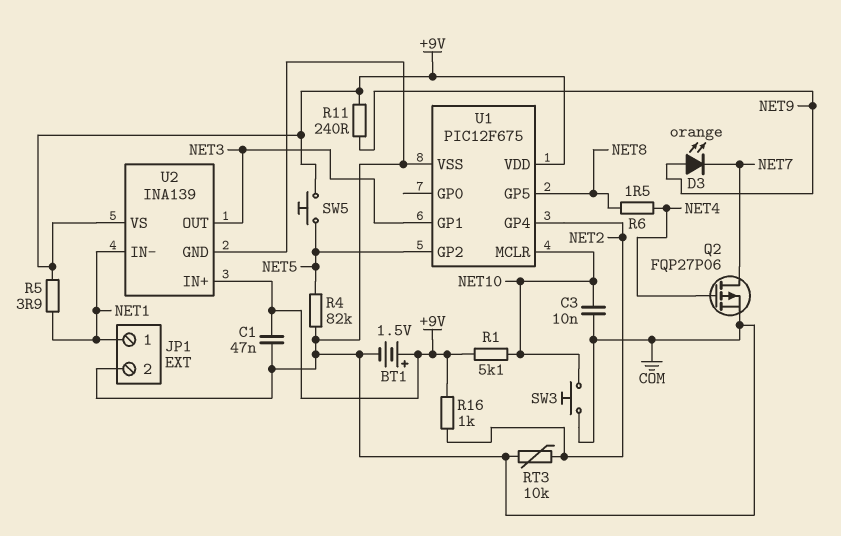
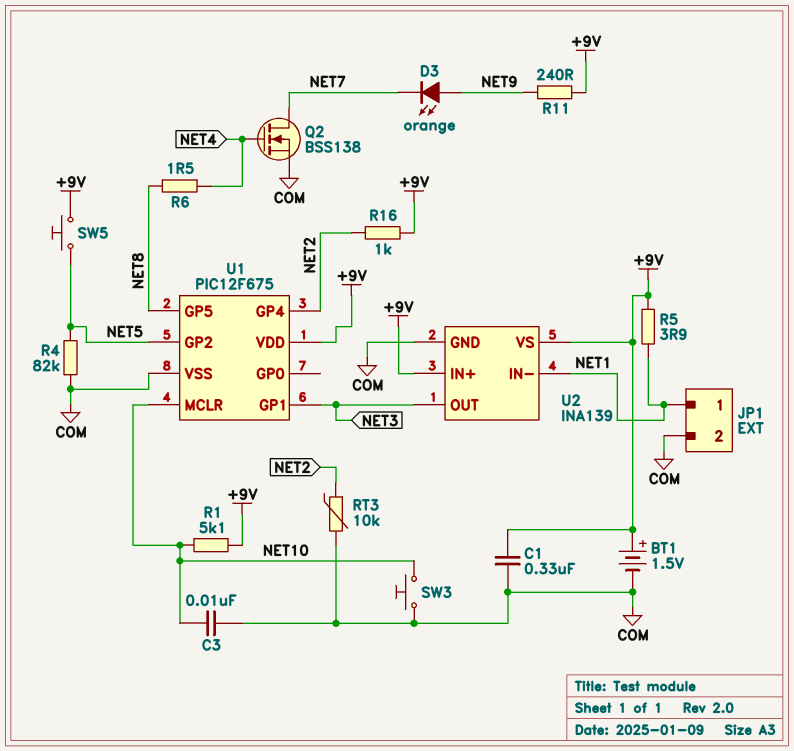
C1: 47nF (+9V, COM) -> 330nF (+9V, COM)
Q2: PMOS FQP27P06 (G NET4, D NET7, S COM) -> NMOS BSS138 (G NET4, D NET7, S COM)

